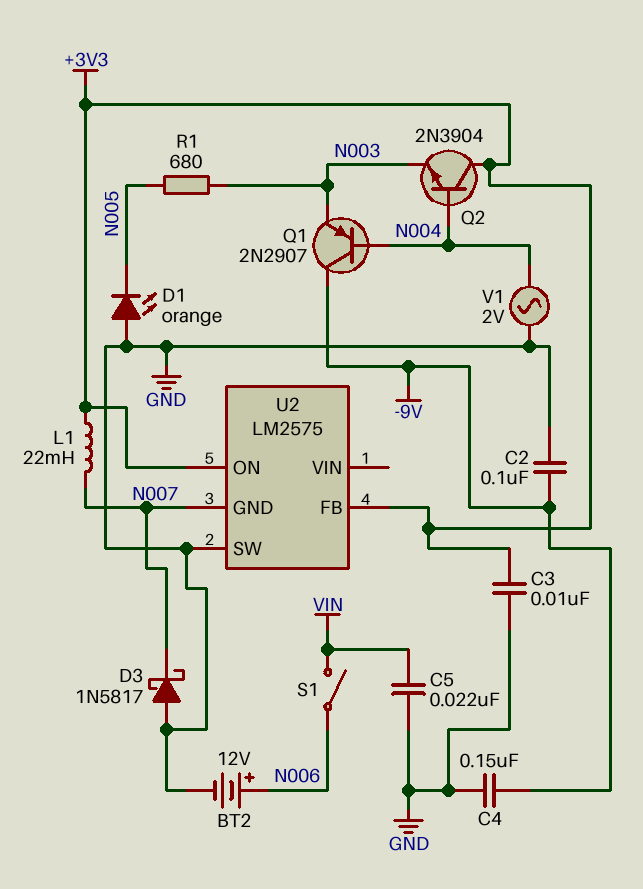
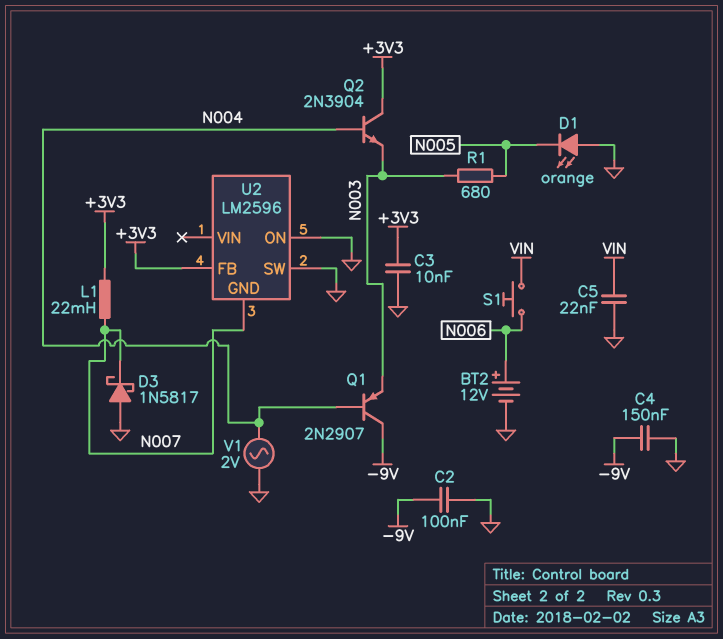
S1: switch (N006, VIN) -> button (N006, VIN)
U2: LM2575 -> LM2596
U2 pin ON: +3V3 -> GND

